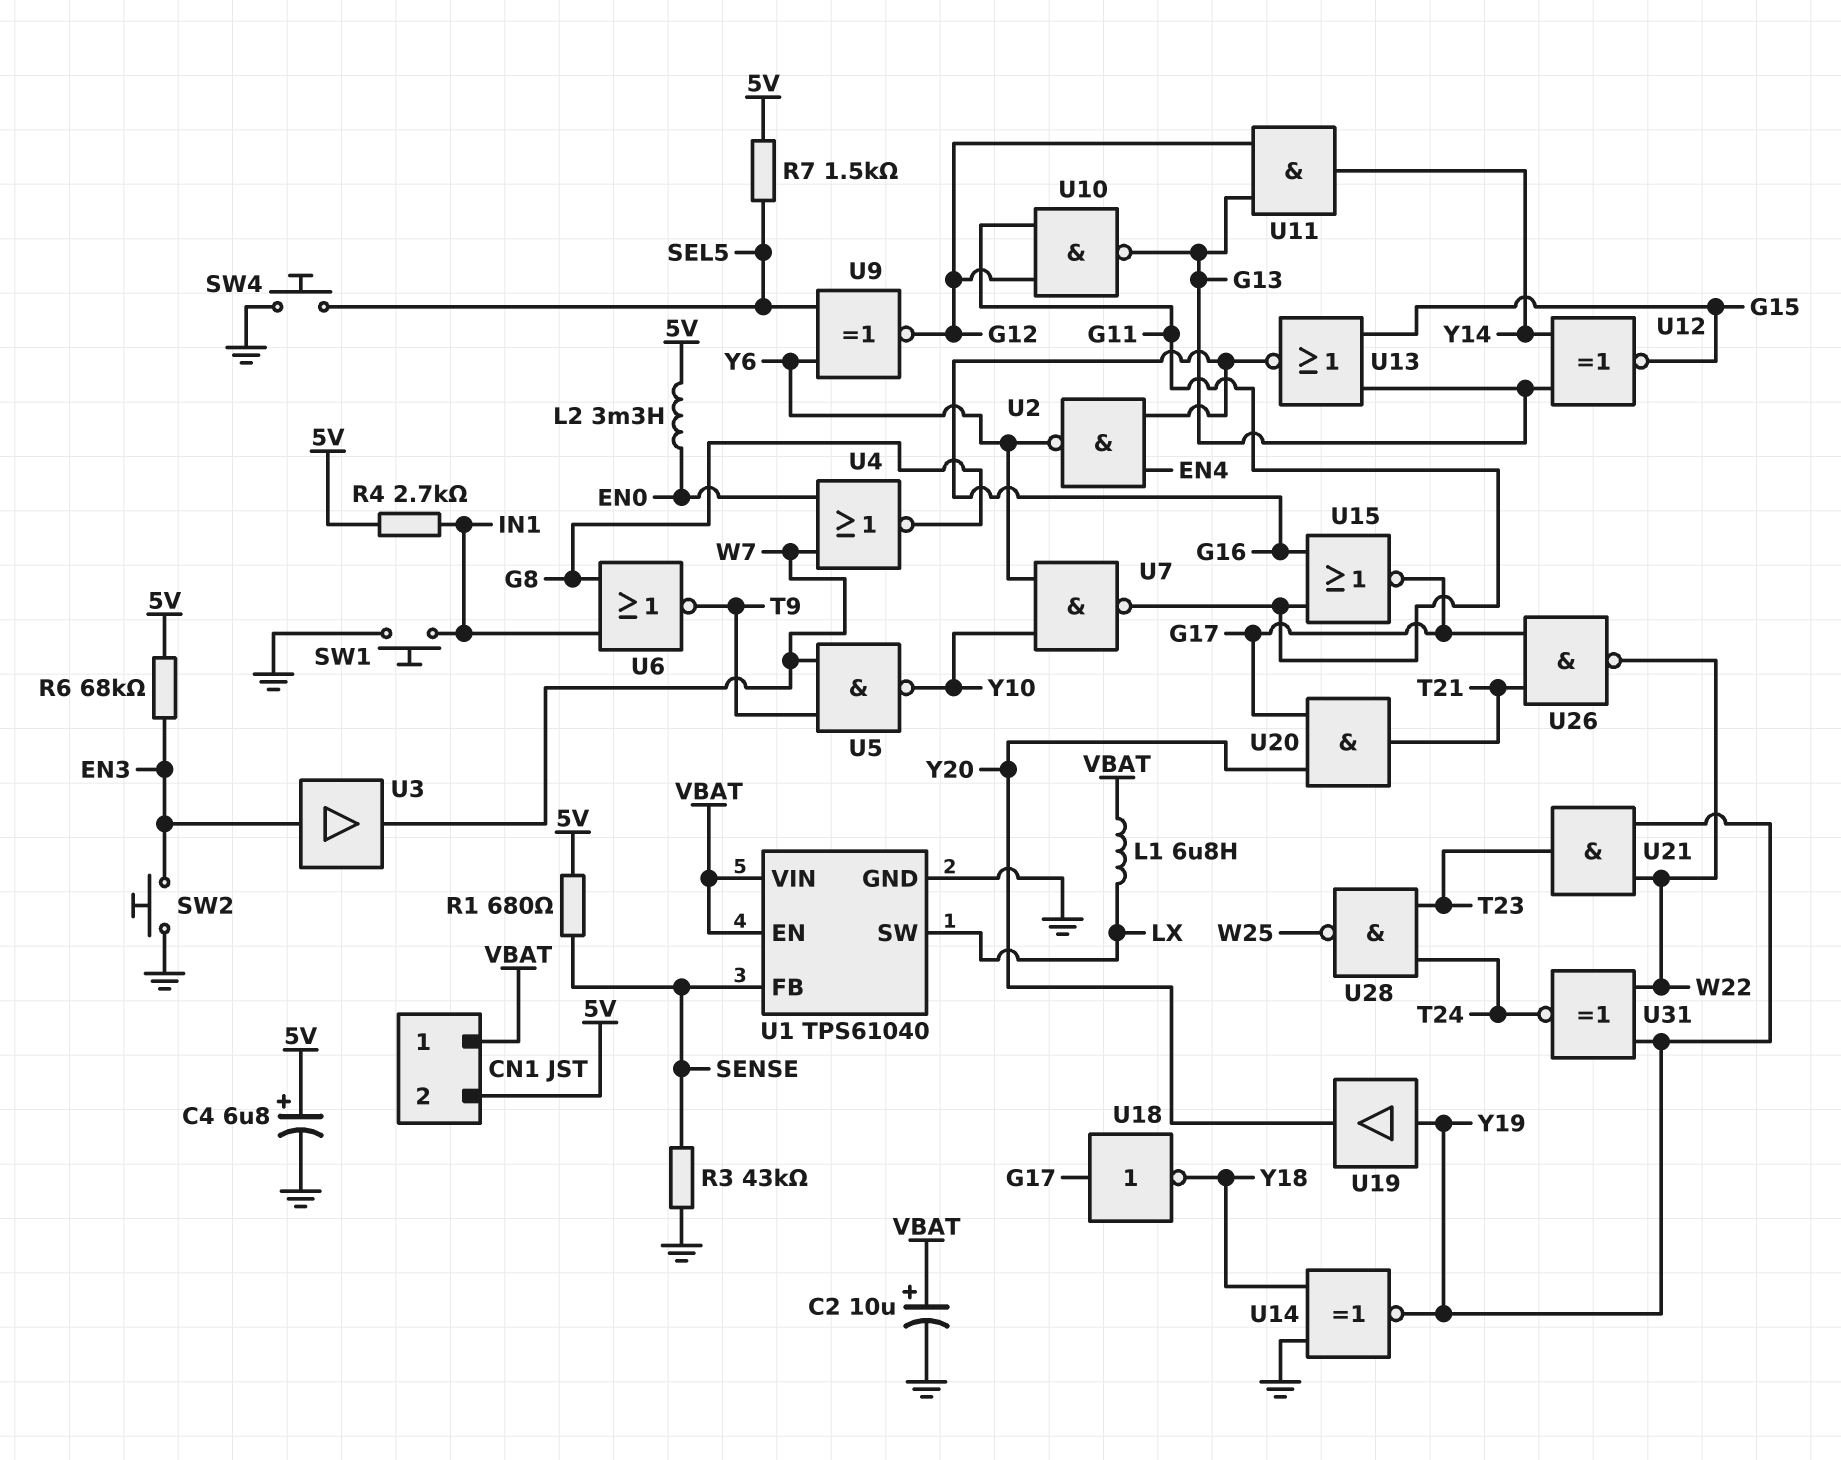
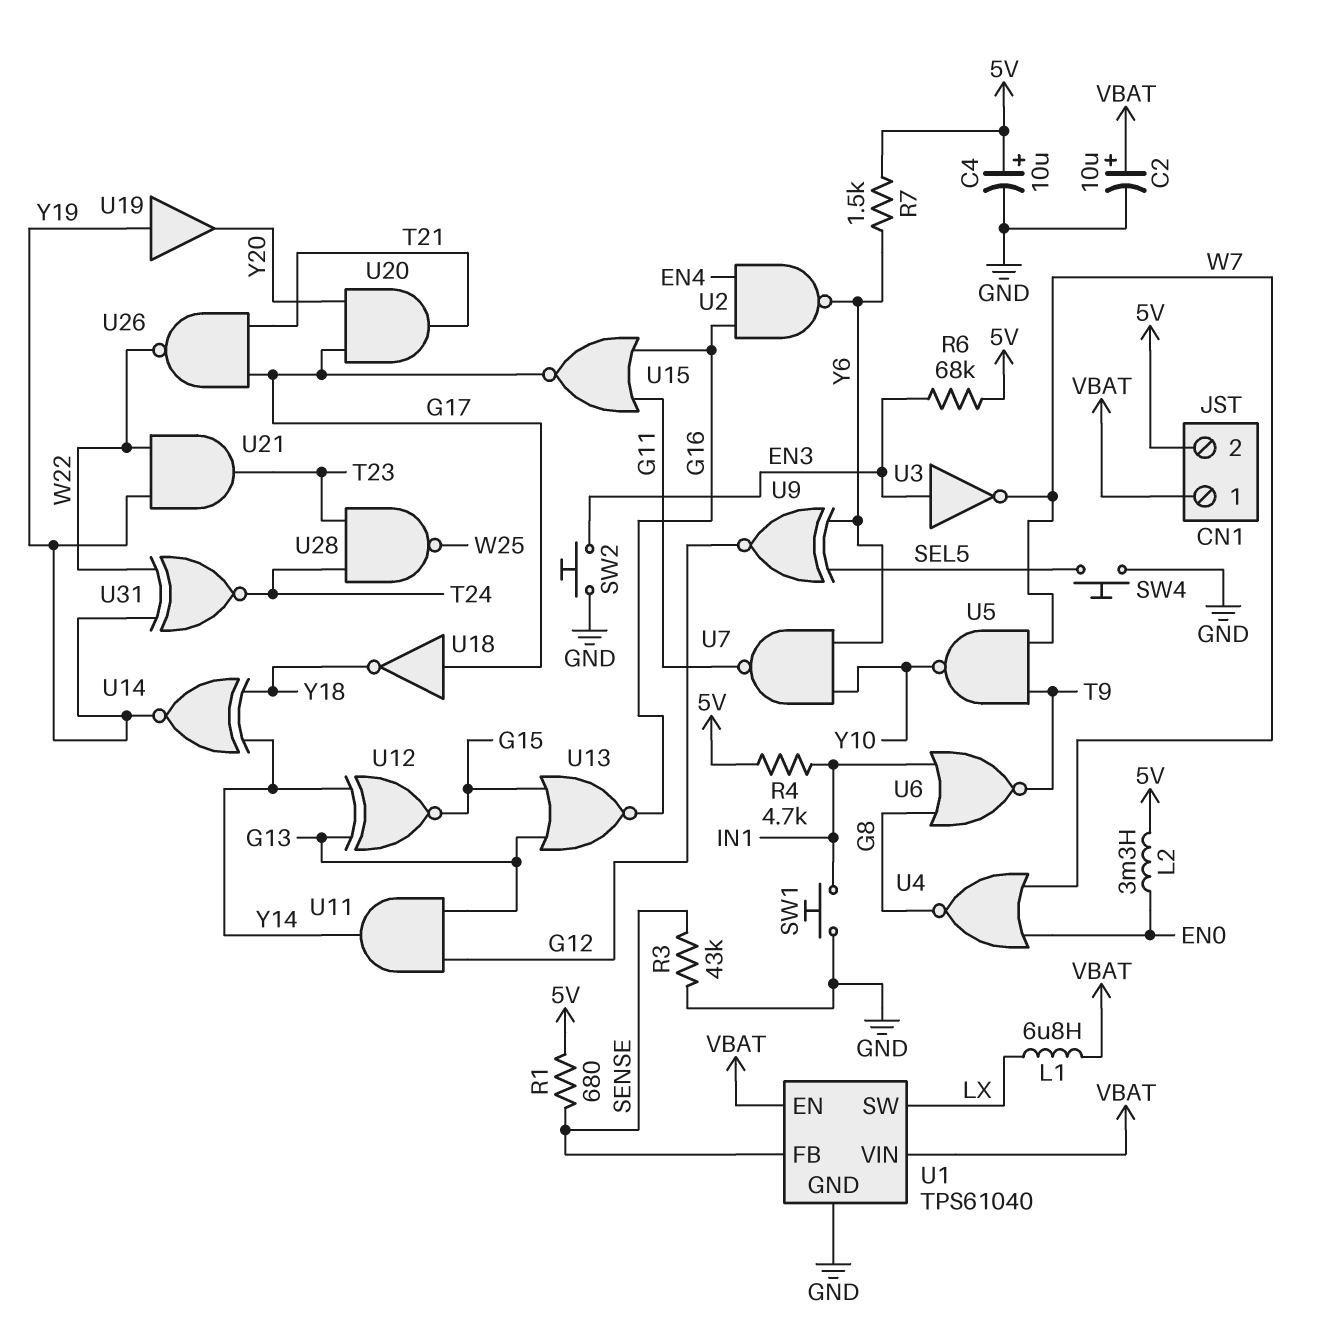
C4: 6.8uF (plus 5V, minus GND) -> 10uF (plus 5V, minus GND)
R4: 2.7k (5V, IN1) -> 4.7k (5V, IN1)
R7: 1.5k (5V, SEL5) -> 1.5k (5V, Y6)
U3: buffer (in EN3, out W7) -> NOT (in EN3, out W7)
U10: NAND (in G11, in G12, out G13) -> none
U14: XNOR (in GND, in Y18, out Y19) -> XNOR (in Y14, in Y18, out Y19)

